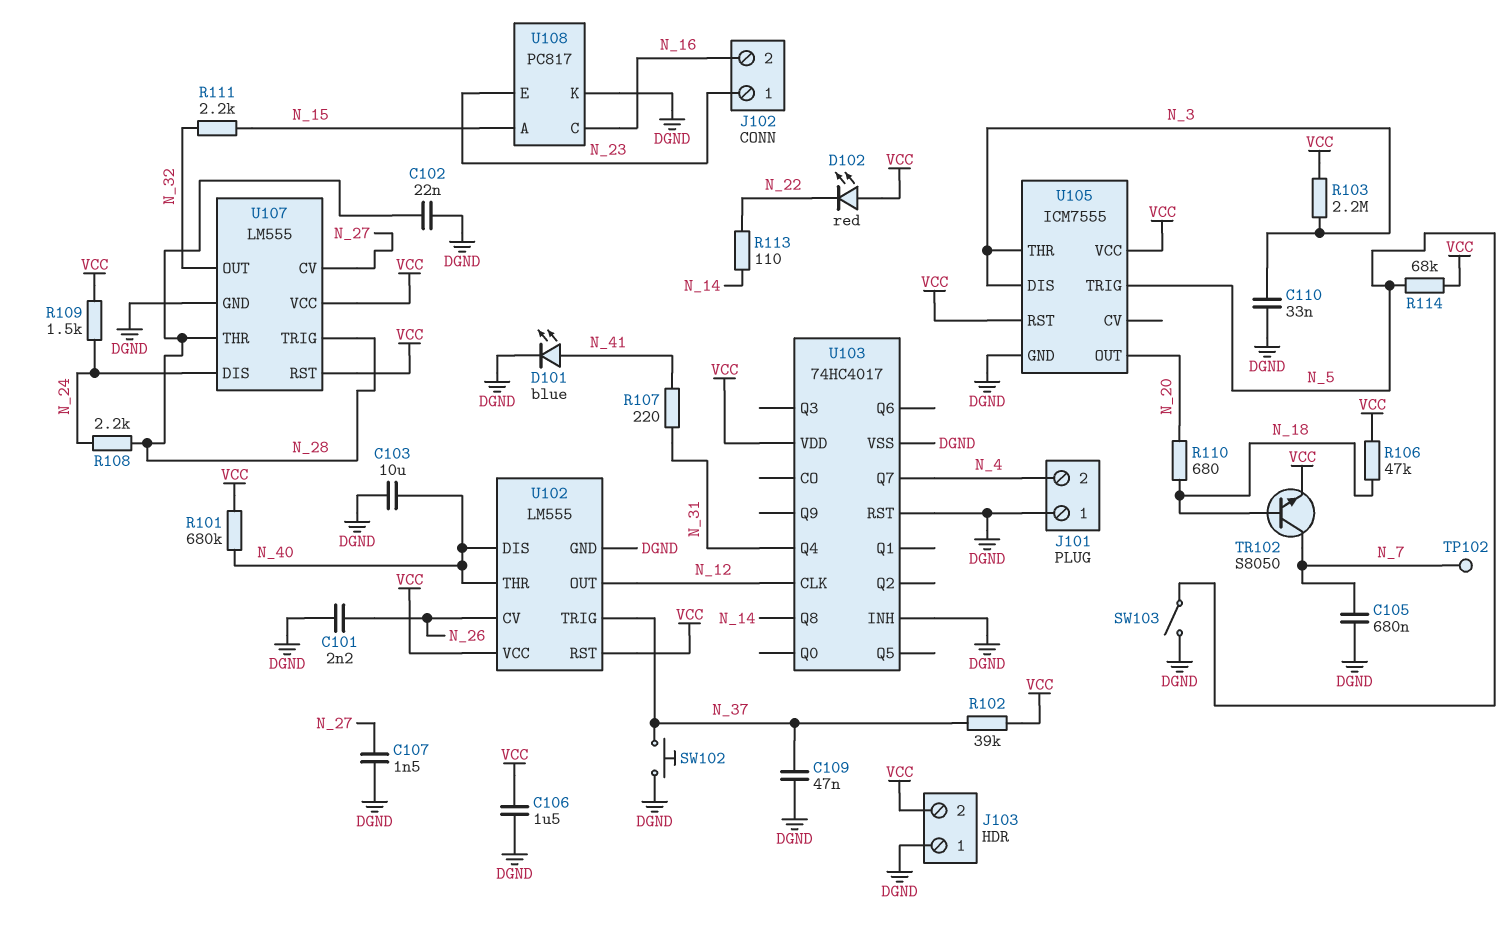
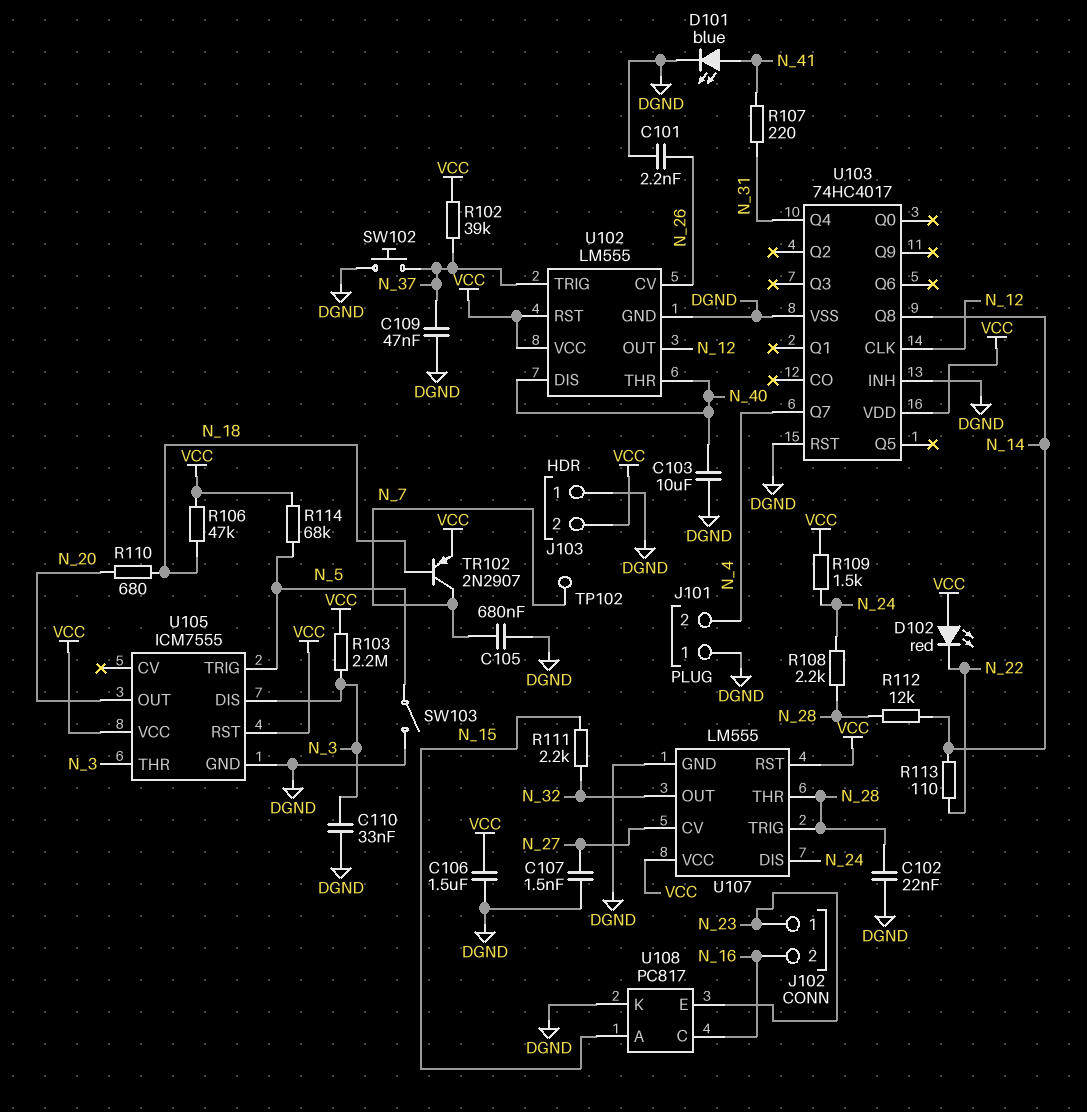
R101: 680k (N_40, VCC) -> none
R112: none -> 12k (N_14, N_28)
TR102: NPN S8050 (B N_18, C N_7, E VCC) -> PNP 2N2907 (B N_18, C N_7, E VCC)

